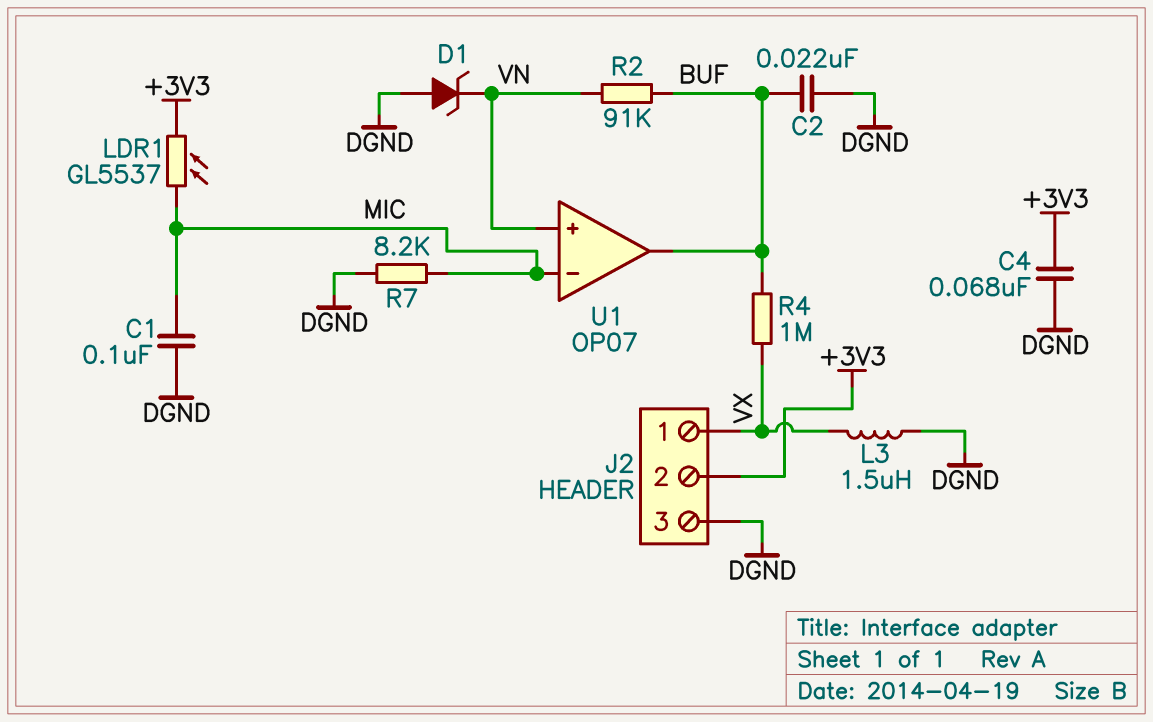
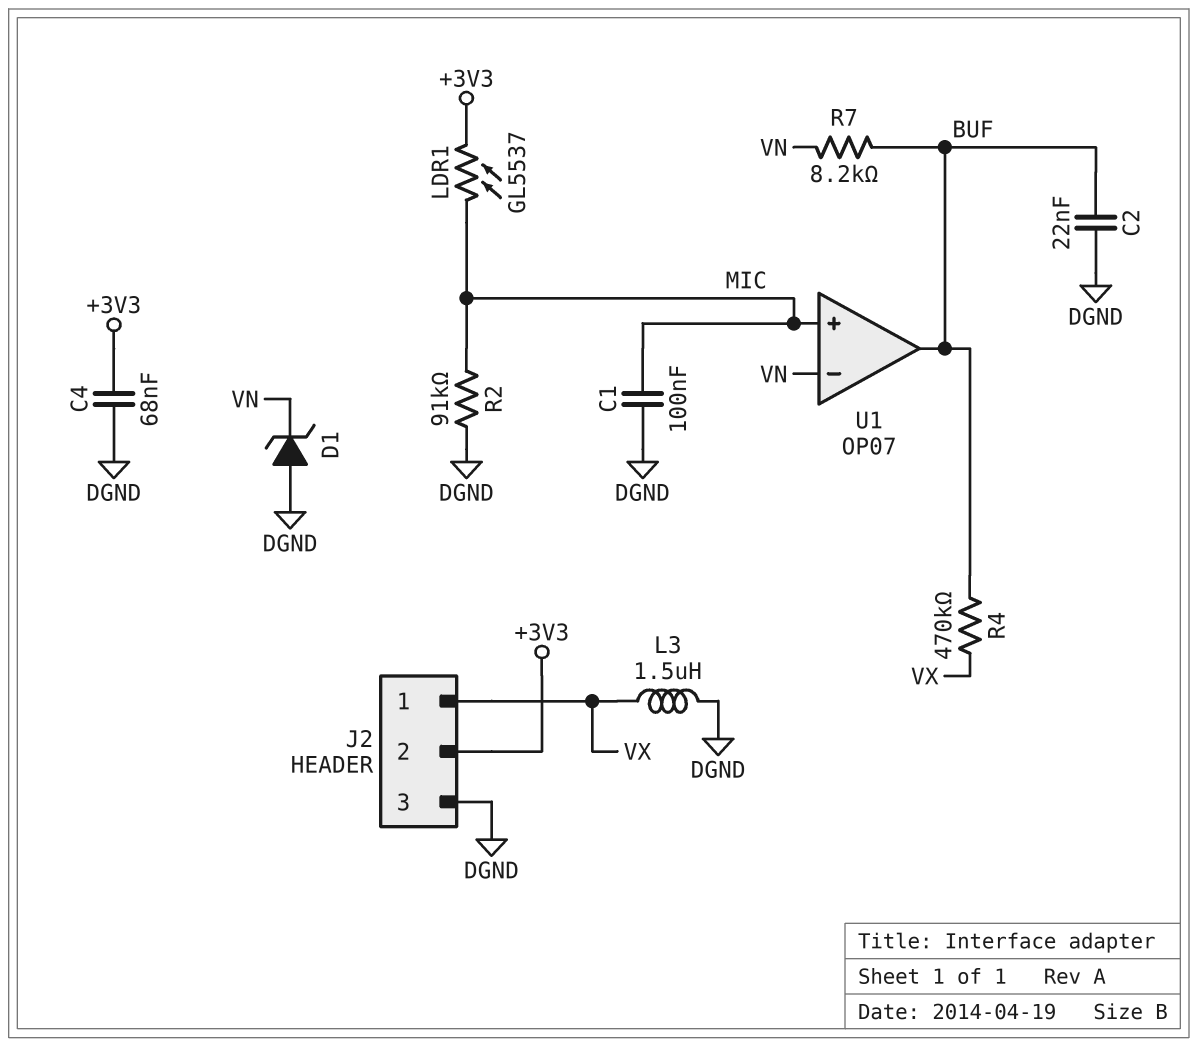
R2: 91k (BUF, VN) -> 91k (DGND, MIC)
R4: 1M (BUF, VX) -> 470k (BUF, VX)
R7: 8.2k (DGND, MIC) -> 8.2k (BUF, VN)
U1 pin in+: VN -> MIC
U1 pin in-: MIC -> VN

